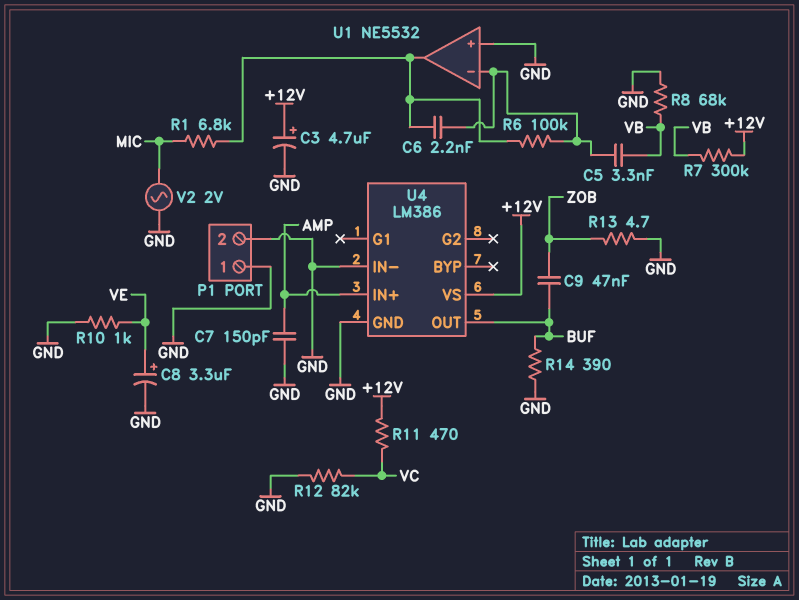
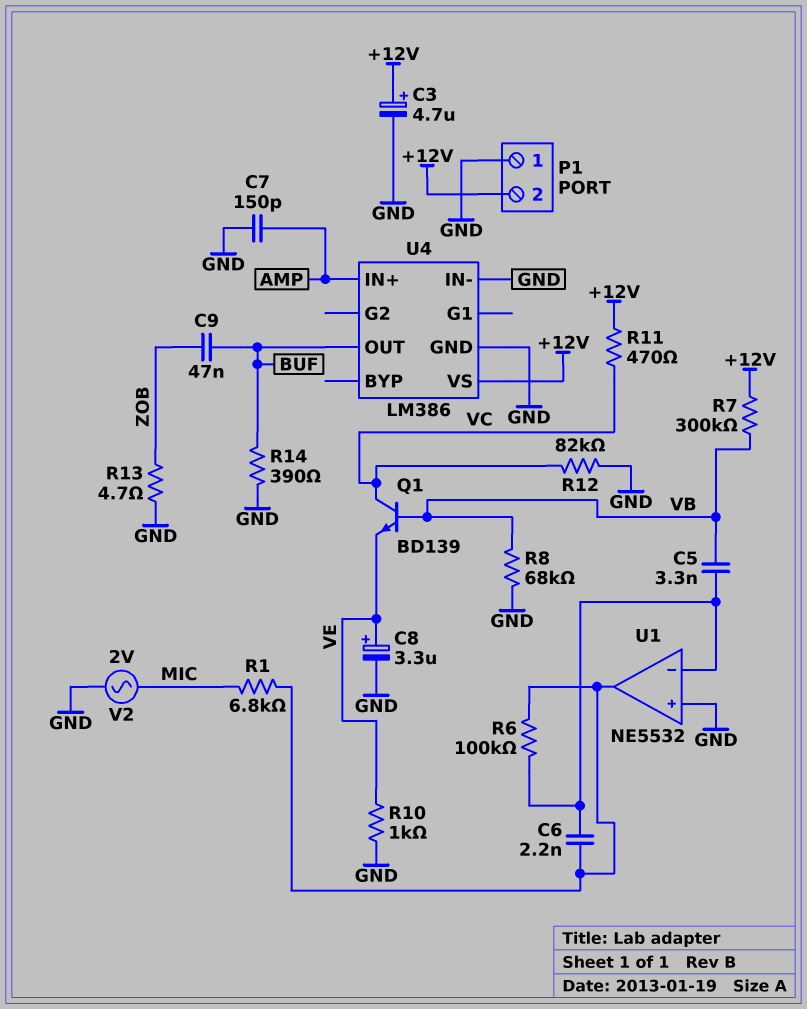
P1 pin 2: GND -> +12V
Q1: none -> NPN BD139 (B VB, C VC, E VE)

